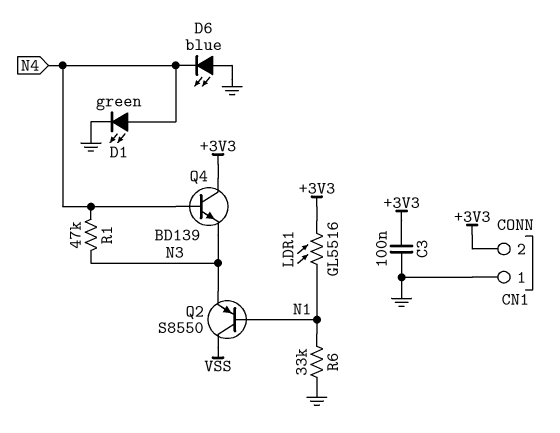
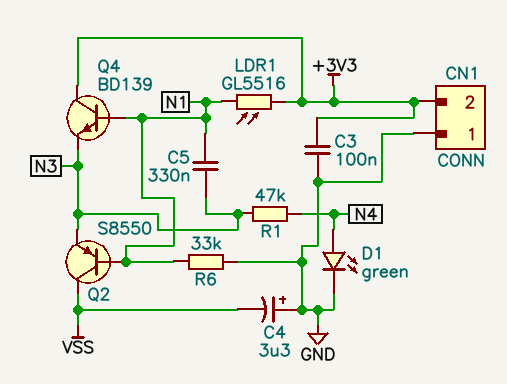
C4: none -> 3.3uF (plus GND, minus VSS)
C5: none -> 330nF (N1, N3)
D6: LED blue (A GND, K N4) -> none
Q4: NPN BD139 (B N4, C +3V3, E N3) -> NPN BD139 (B N1, C +3V3, E N3)

